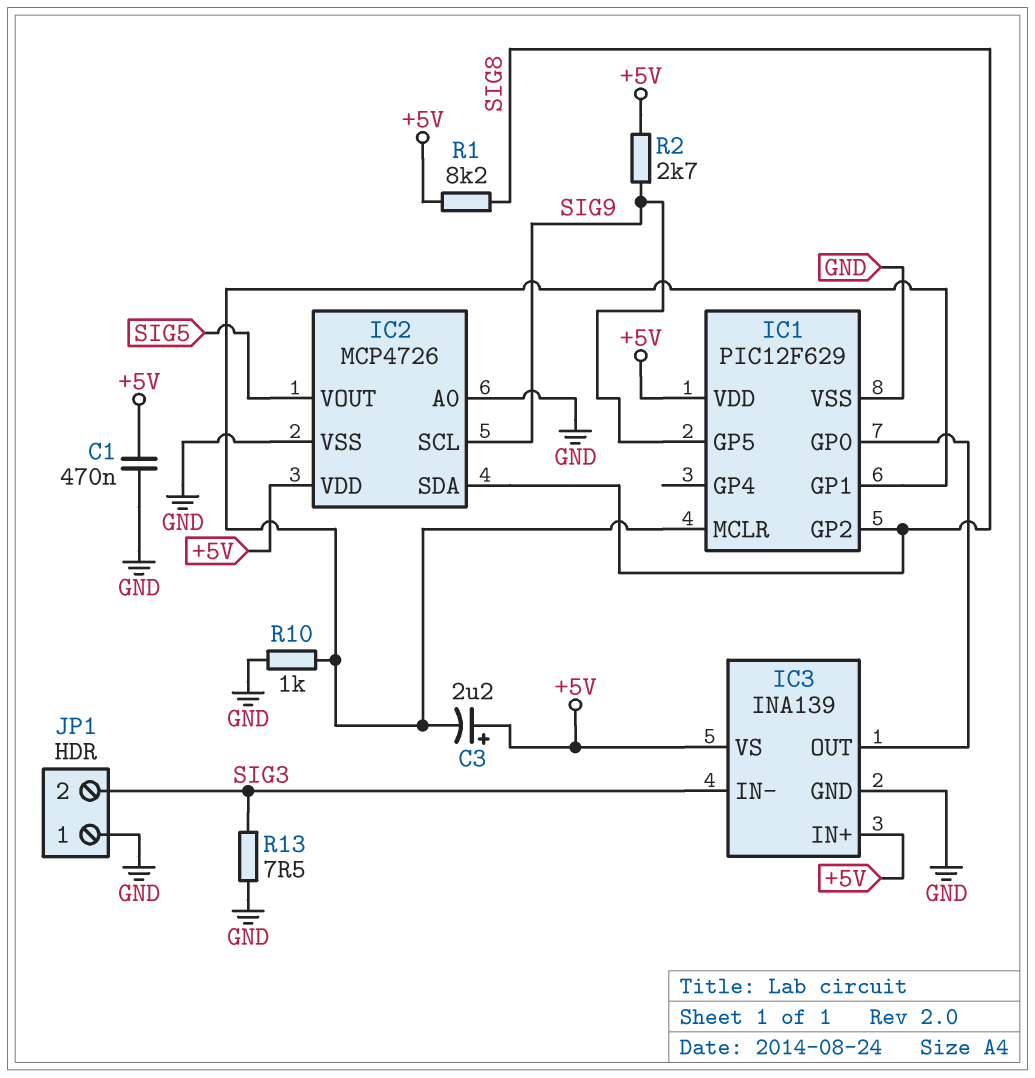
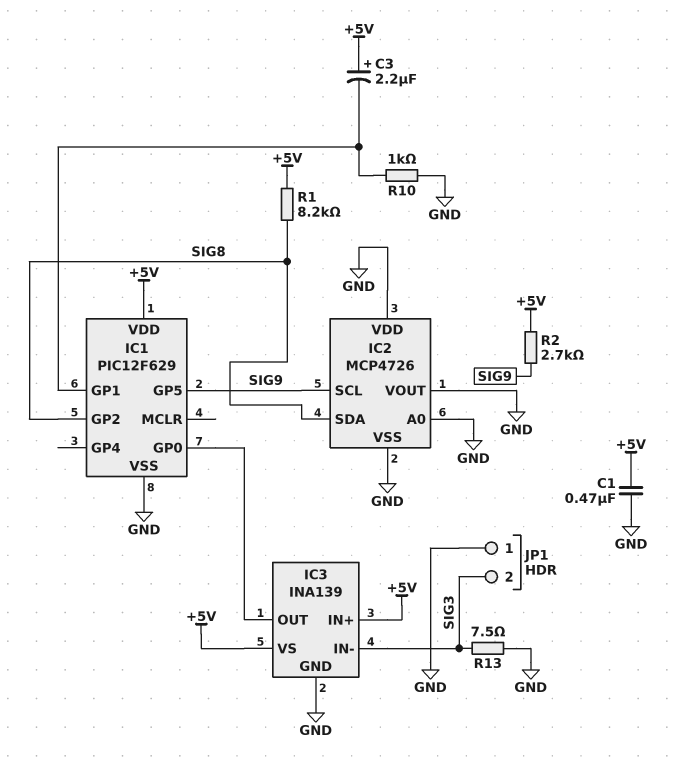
IC1 pin MCLR: IC1/GP1 -> none
IC2 pin VDD: +5V -> GND
IC2 pin VOUT: SIG5 -> GND

